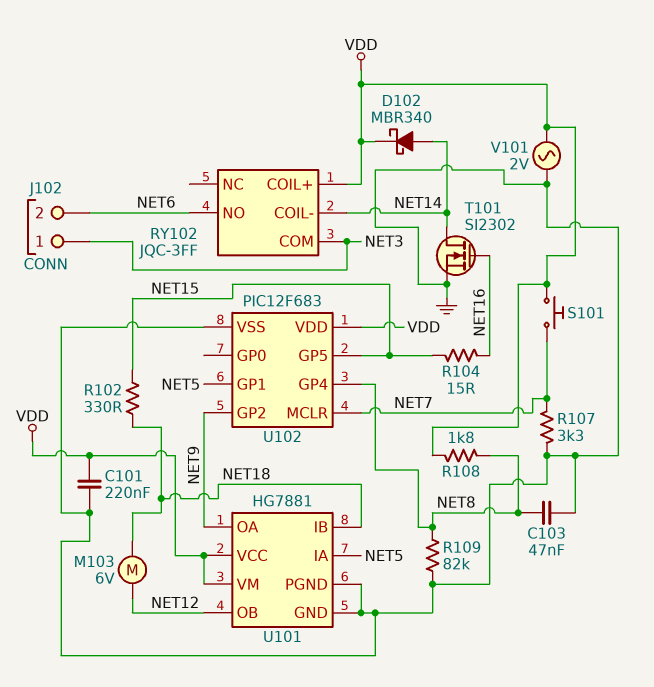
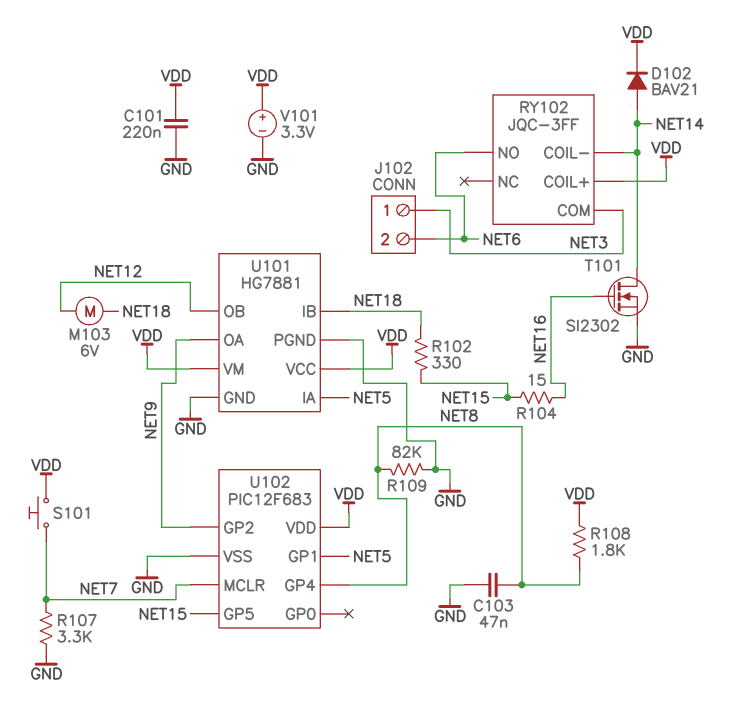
D102: schottky MBR340 (A NET14, K VDD) -> diode BAV21 (A NET14, K VDD)
V101: AC 2V (GND, VDD) -> 3.3V (plus VDD, minus GND)

